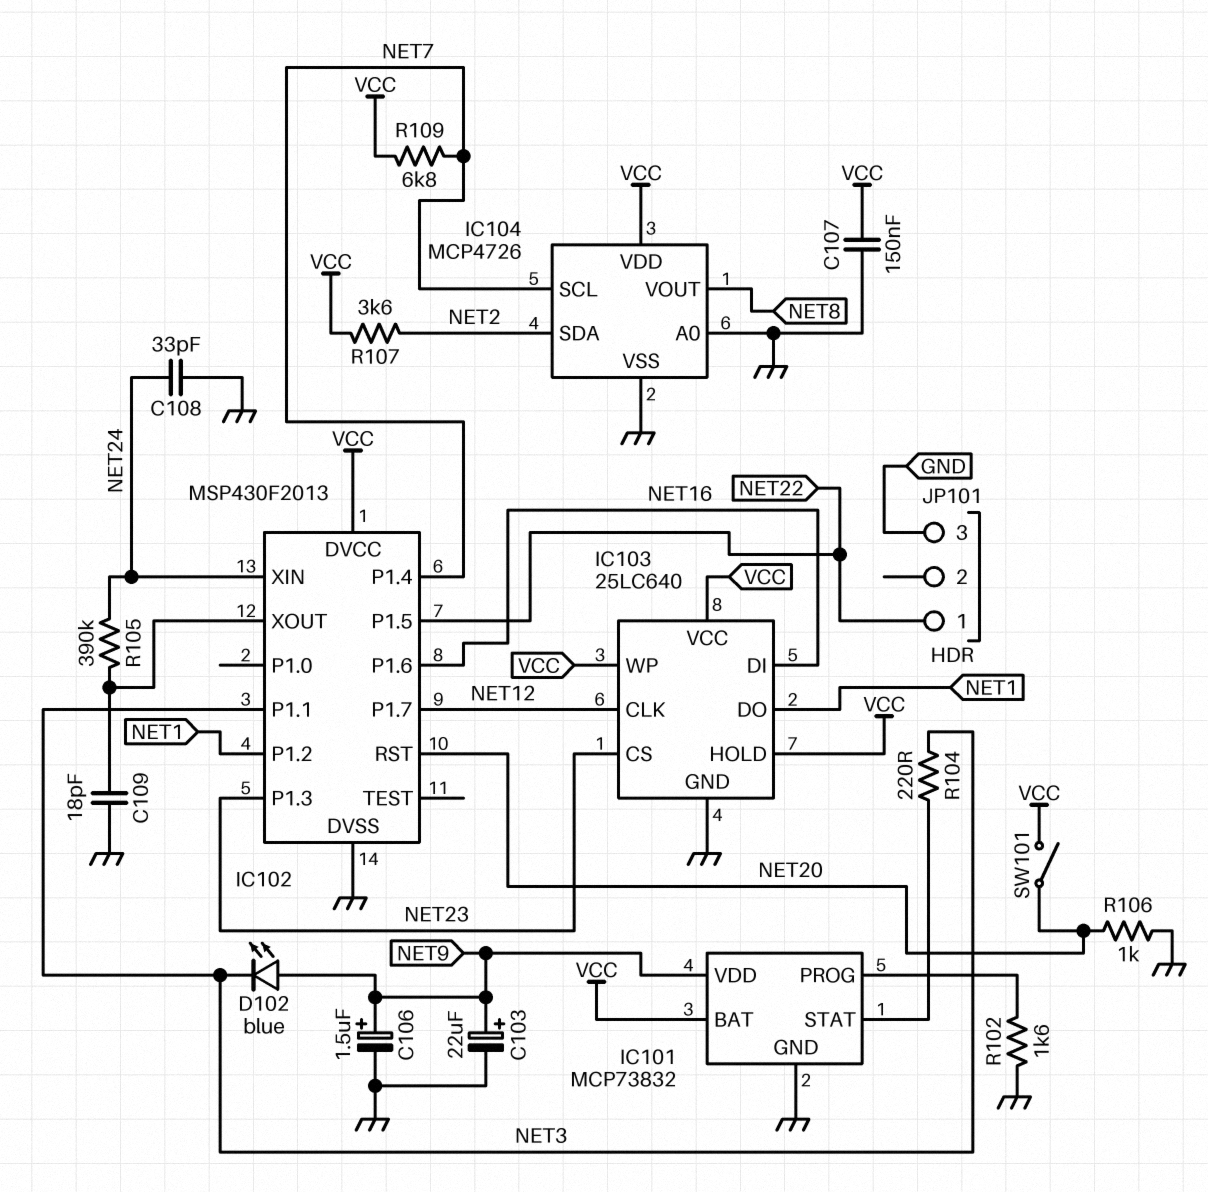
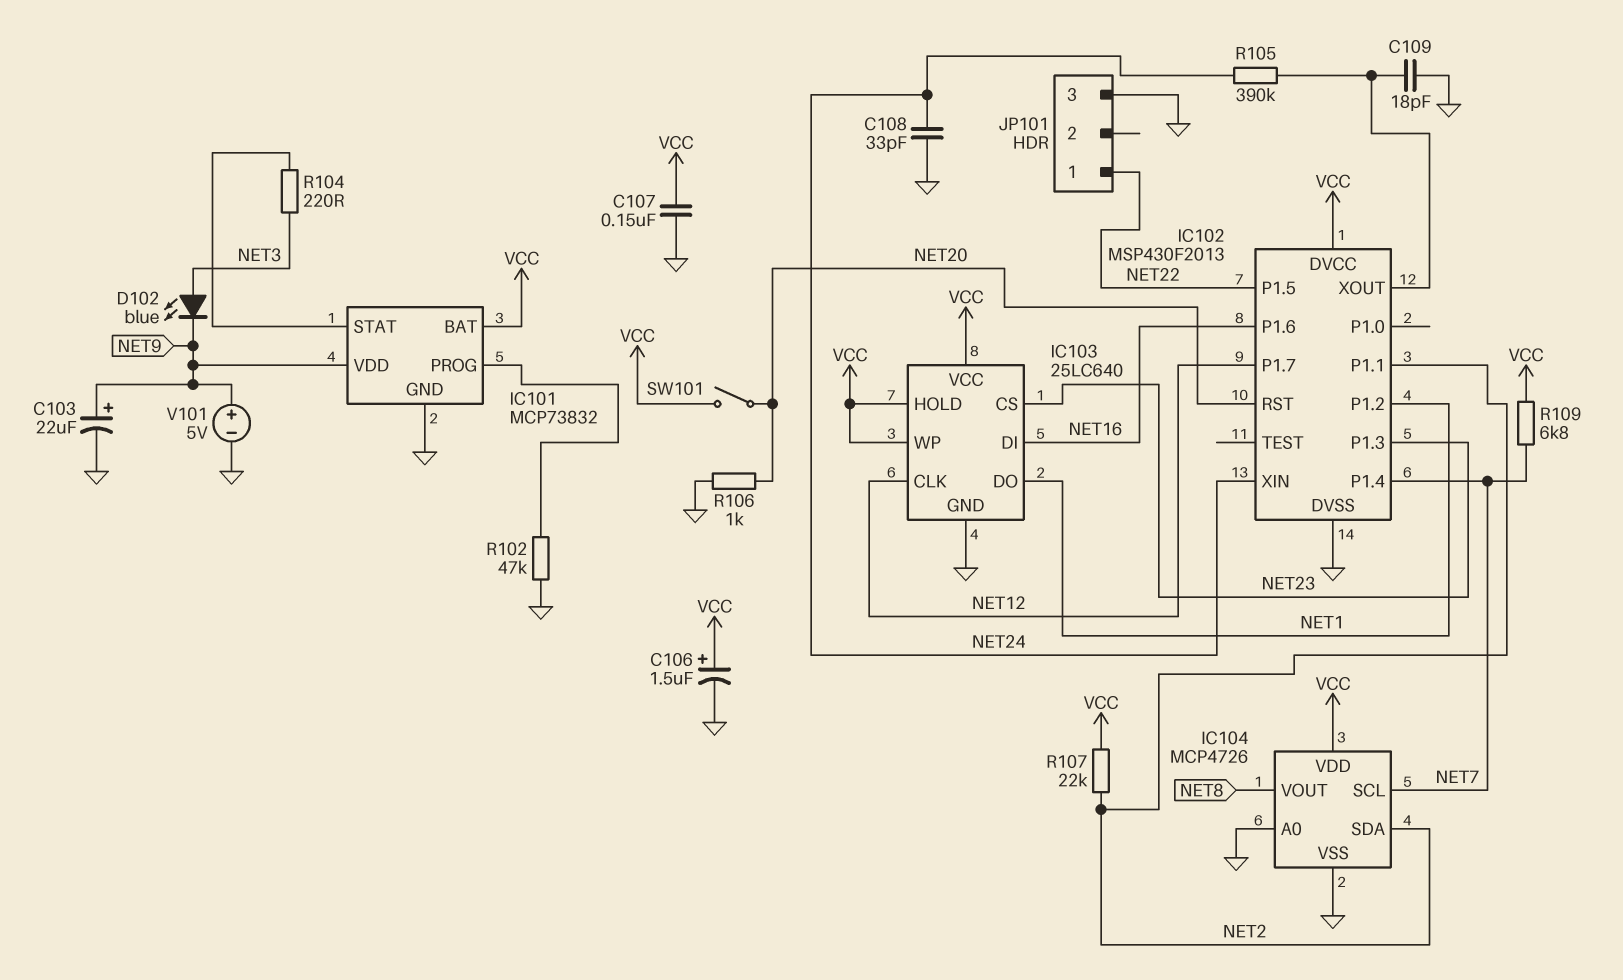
C106: 1.5uF (plus NET9, minus GND) -> 1.5uF (plus VCC, minus GND)
D102: LED blue (A NET9, K NET3) -> LED blue (A NET3, K NET9)
IC102 pin P1.1: NET3 -> NET2
R102: 1.6k (GND, IC101/PROG) -> 47k (GND, IC101/PROG)
R107: 3.6k (NET2, VCC) -> 22k (NET2, VCC)
V101: none -> 5V (plus NET9, minus GND)

